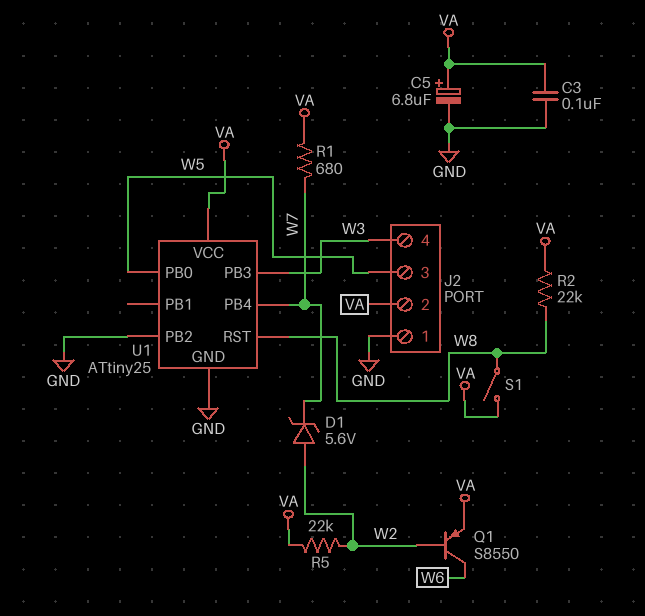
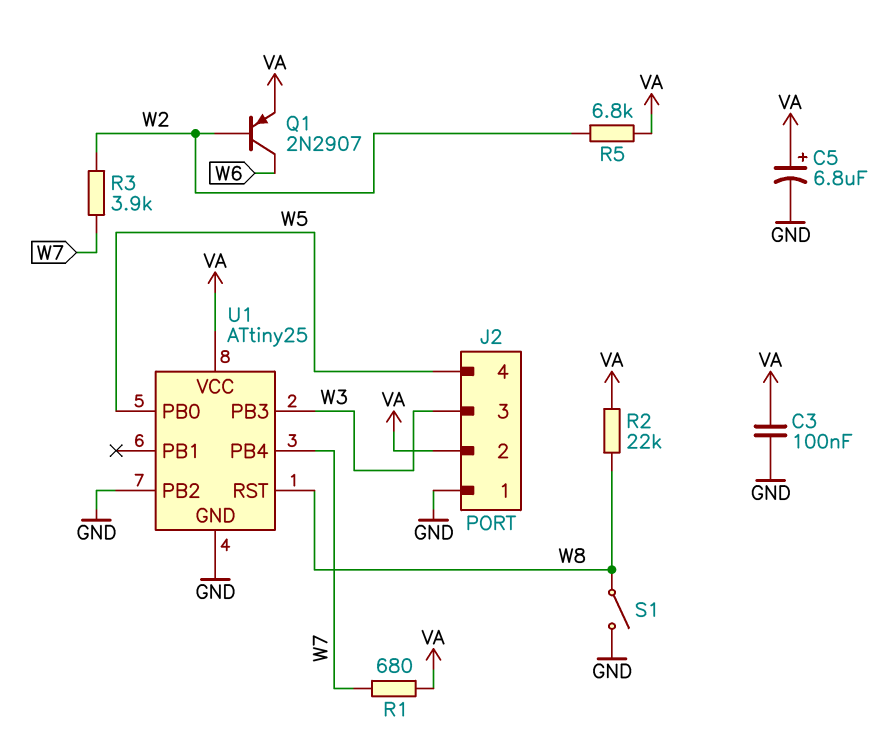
D1: zener 5.6V (A W2, K W7) -> none
J2 pin 3: W5 -> W3
J2 pin 4: W3 -> W5
Q1: PNP S8550 (B W2, C W6, E VA) -> PNP 2N2907 (B W2, C W6, E VA)
R3: none -> 3.9k (W2, W7)
R5: 22k (VA, W2) -> 6.8k (VA, W2)
S1: switch (VA, W8) -> switch (GND, W8)

